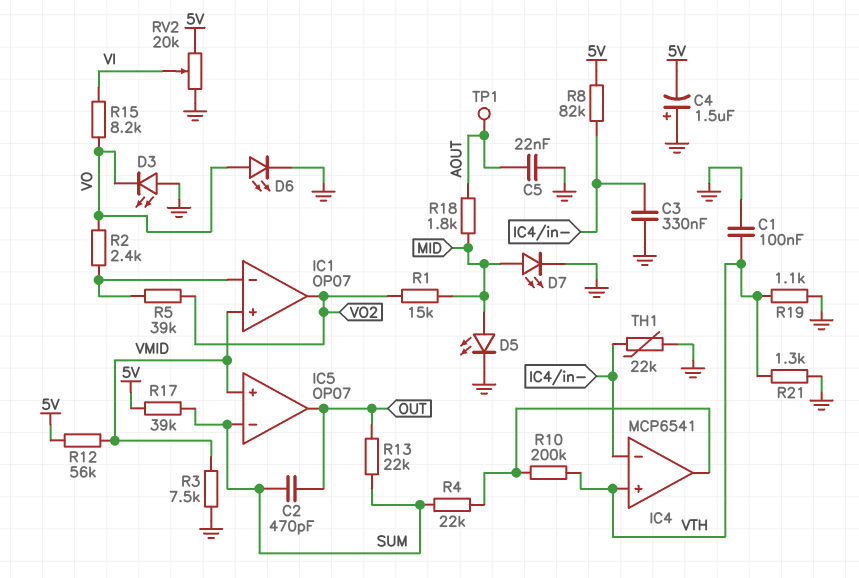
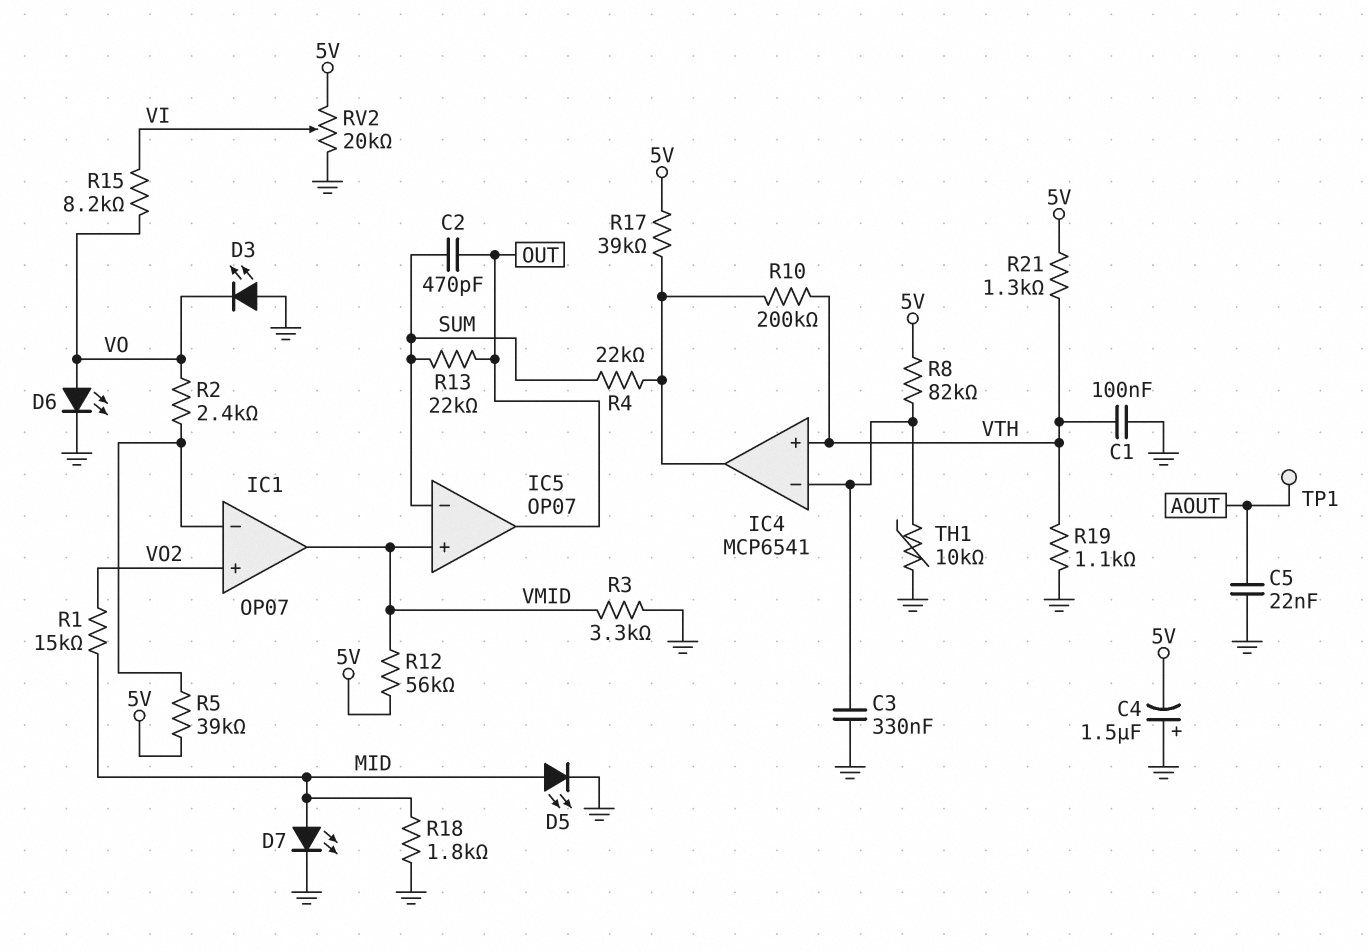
IC1 pin in+: VMID -> VO2
IC1 pin out: VO2 -> VMID
R3: 7.5k (GND, VMID) -> 3.3k (GND, VMID)
R5: 39k (IC1/in-, VO2) -> 39k (5V, IC1/in-)
R17: 39k (5V, SUM) -> 39k (5V, IC4/out)
R18: 1.8k (AOUT, MID) -> 1.8k (GND, MID)
R21: 1.3k (GND, VTH) -> 1.3k (5V, VTH)
TH1: 22k (GND, IC4/in-) -> 10k (GND, IC4/in-)

